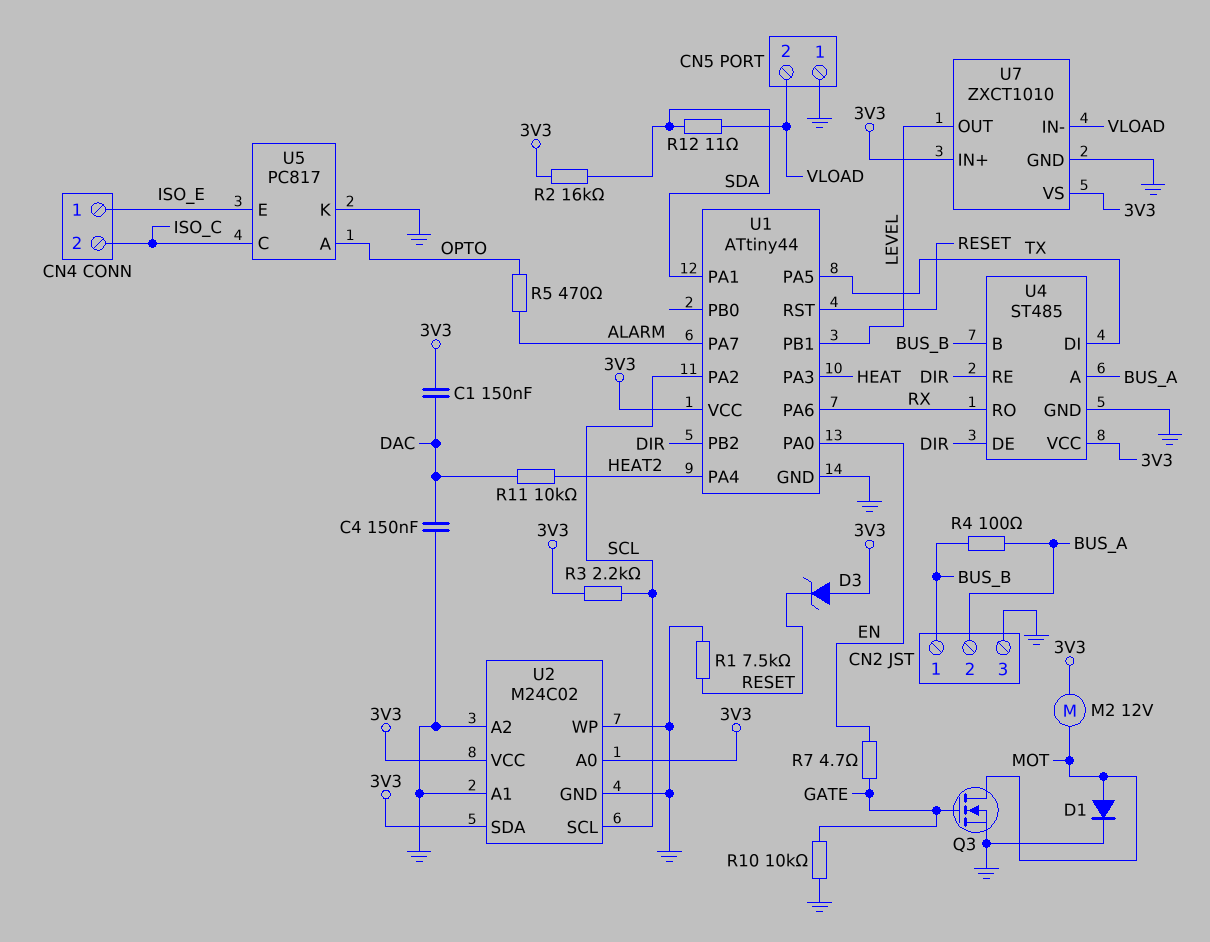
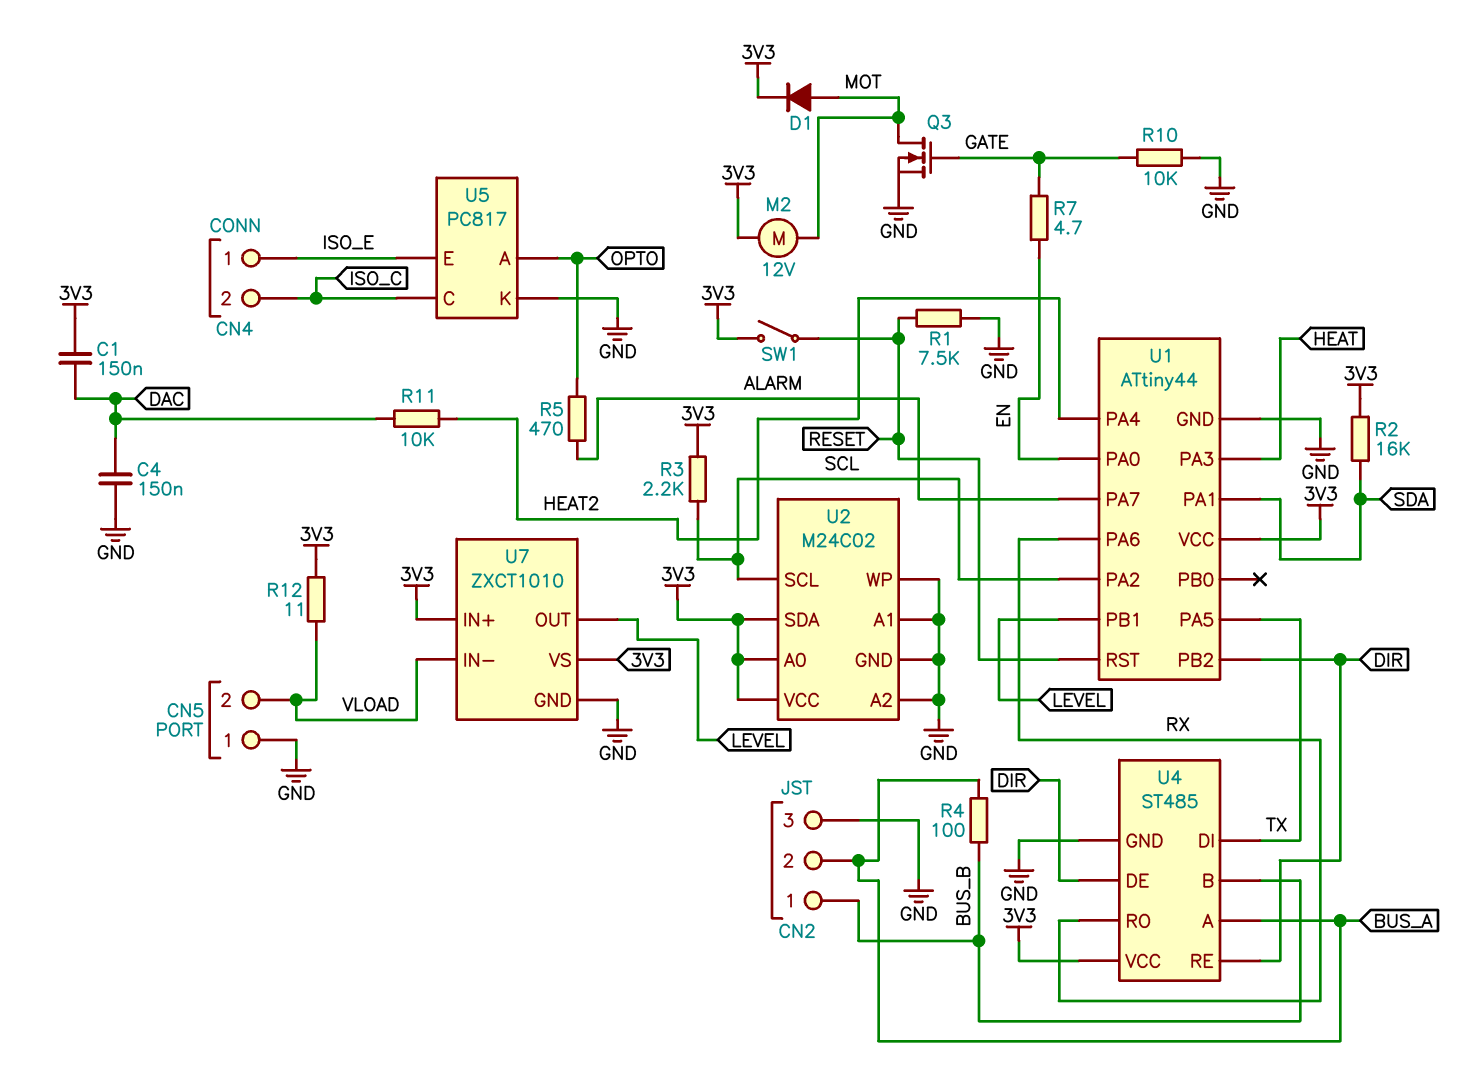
D1: diode (A MOT, K GND) -> diode (A MOT, K 3V3)
D3: zener (A 3V3, K RESET) -> none
R12: 11 (SDA, VLOAD) -> 11 (3V3, VLOAD)
SW1: none -> switch (3V3, RESET)

